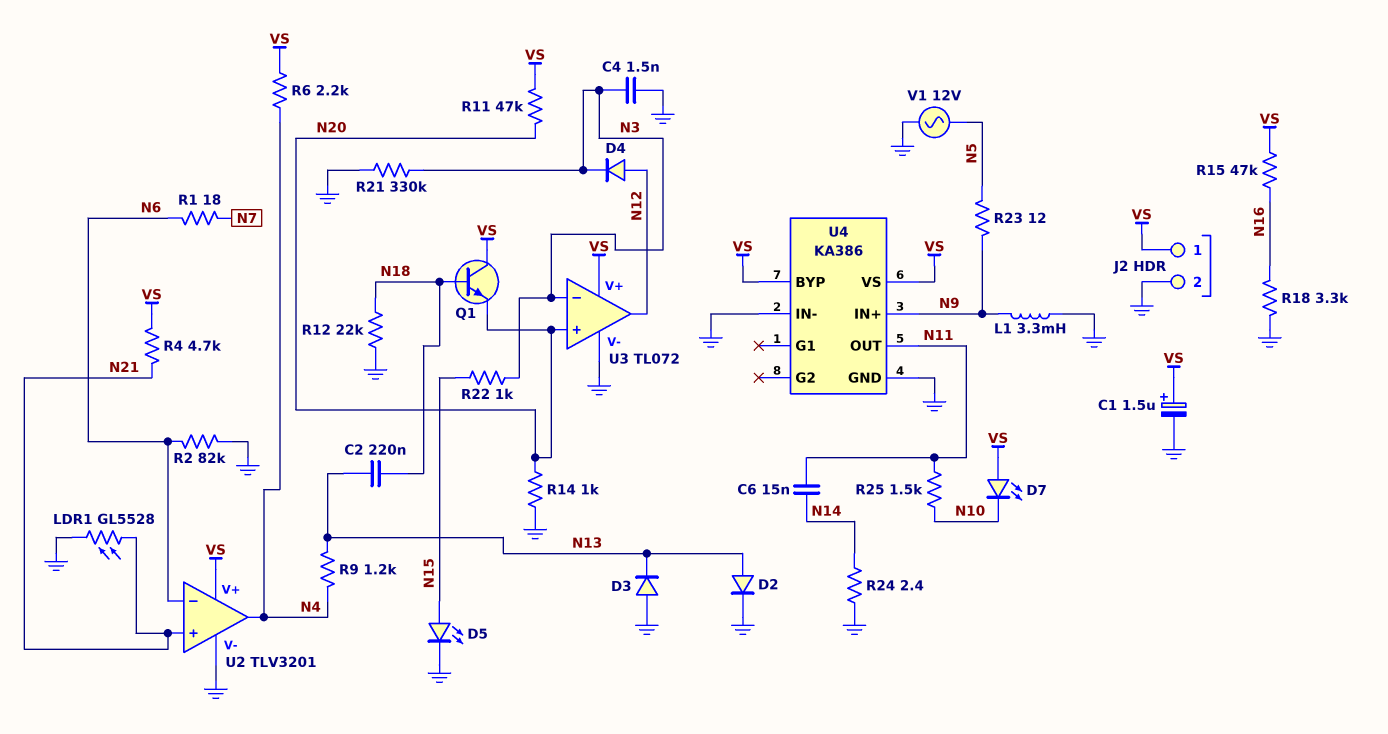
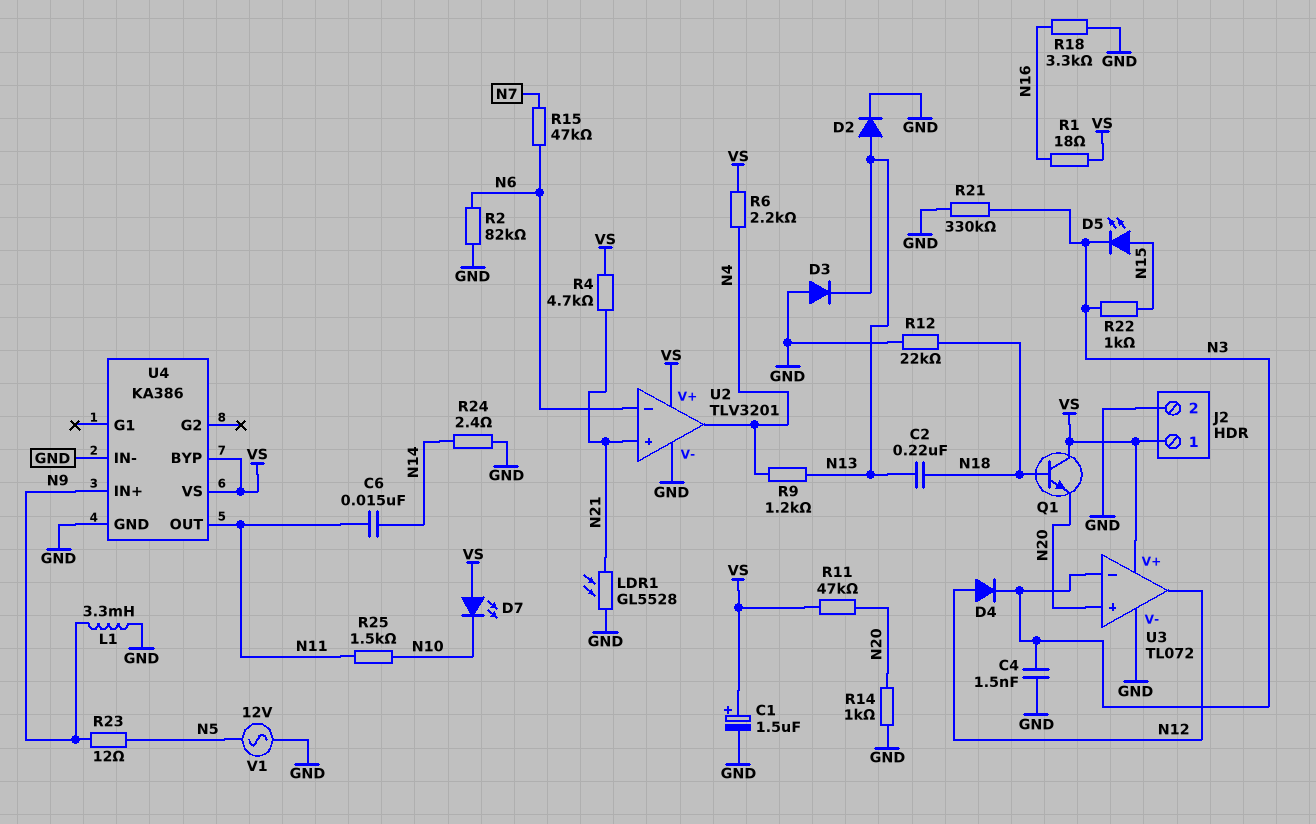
D5: LED (A N15, K GND) -> LED (A N15, K N3)
R1: 18 (N6, N7) -> 18 (N16, VS)
R15: 47k (N16, VS) -> 47k (N6, N7)

